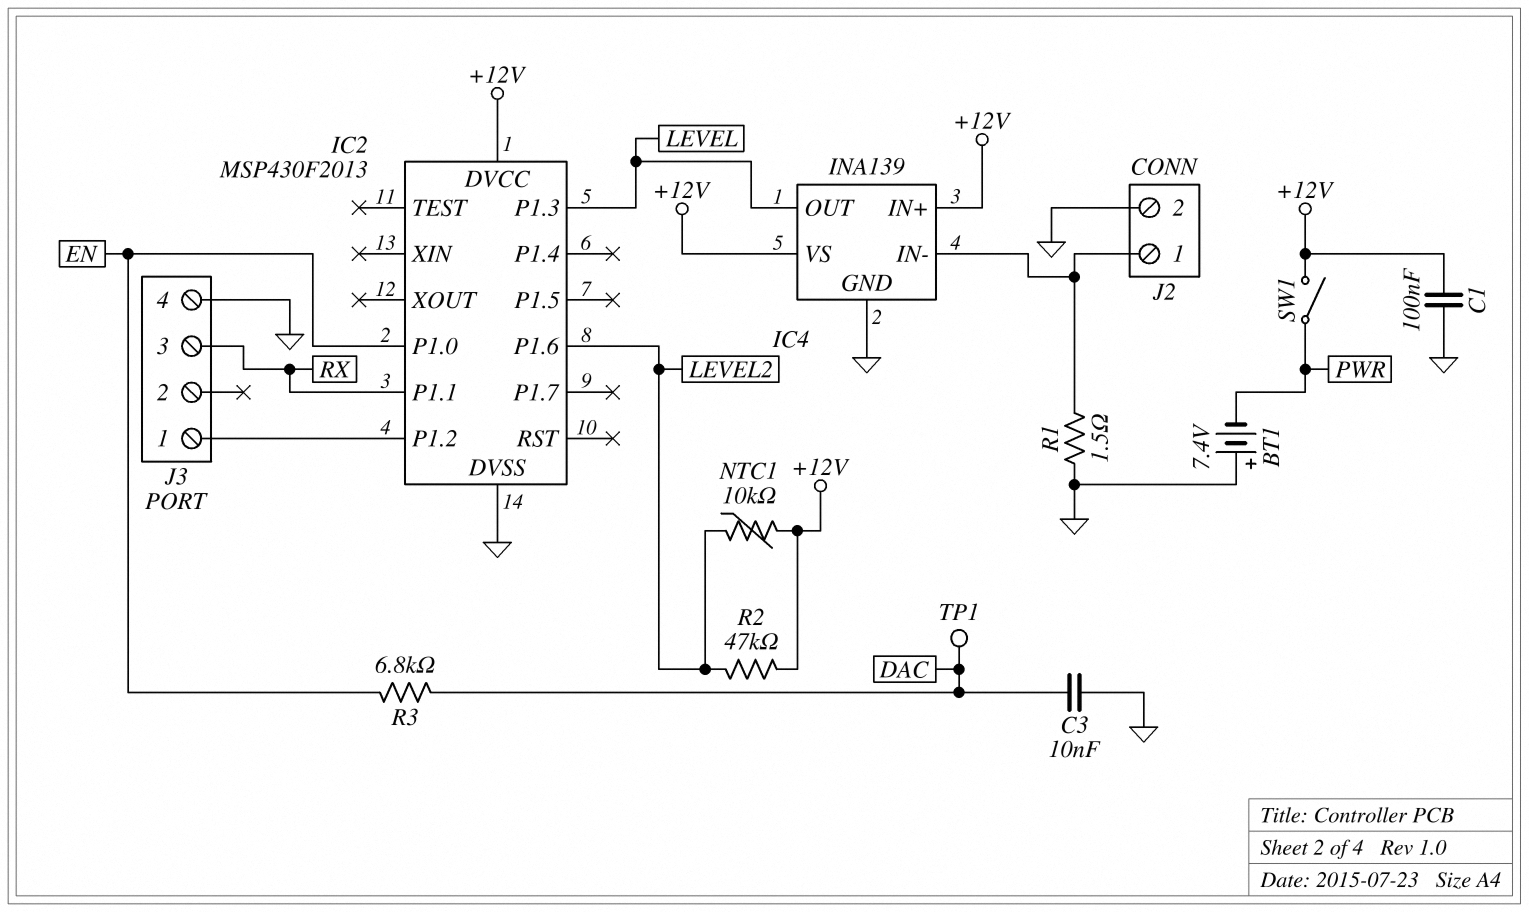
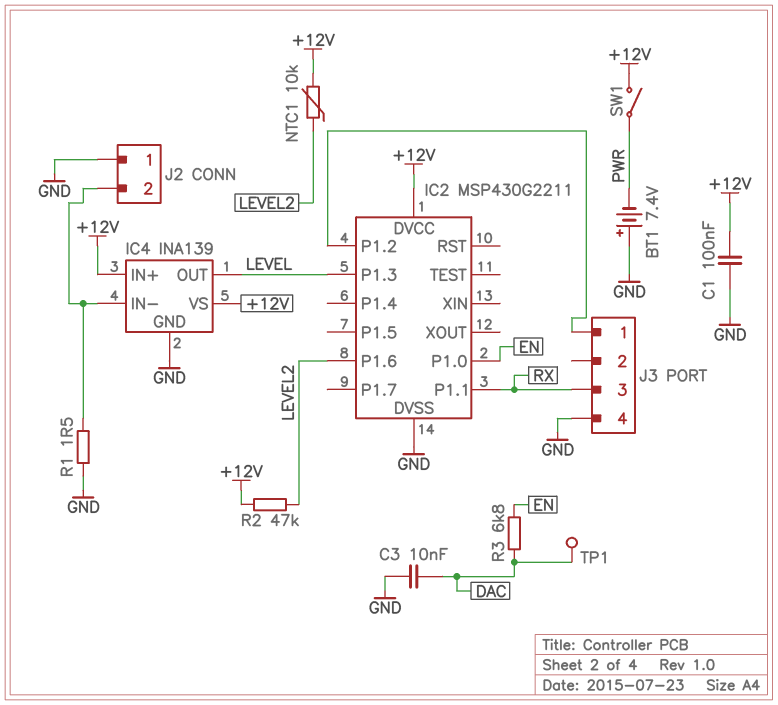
IC2: MSP430F2013 -> MSP430G2211
J2 pin 1: IC4/IN- -> GND
J2 pin 2: GND -> IC4/IN-

